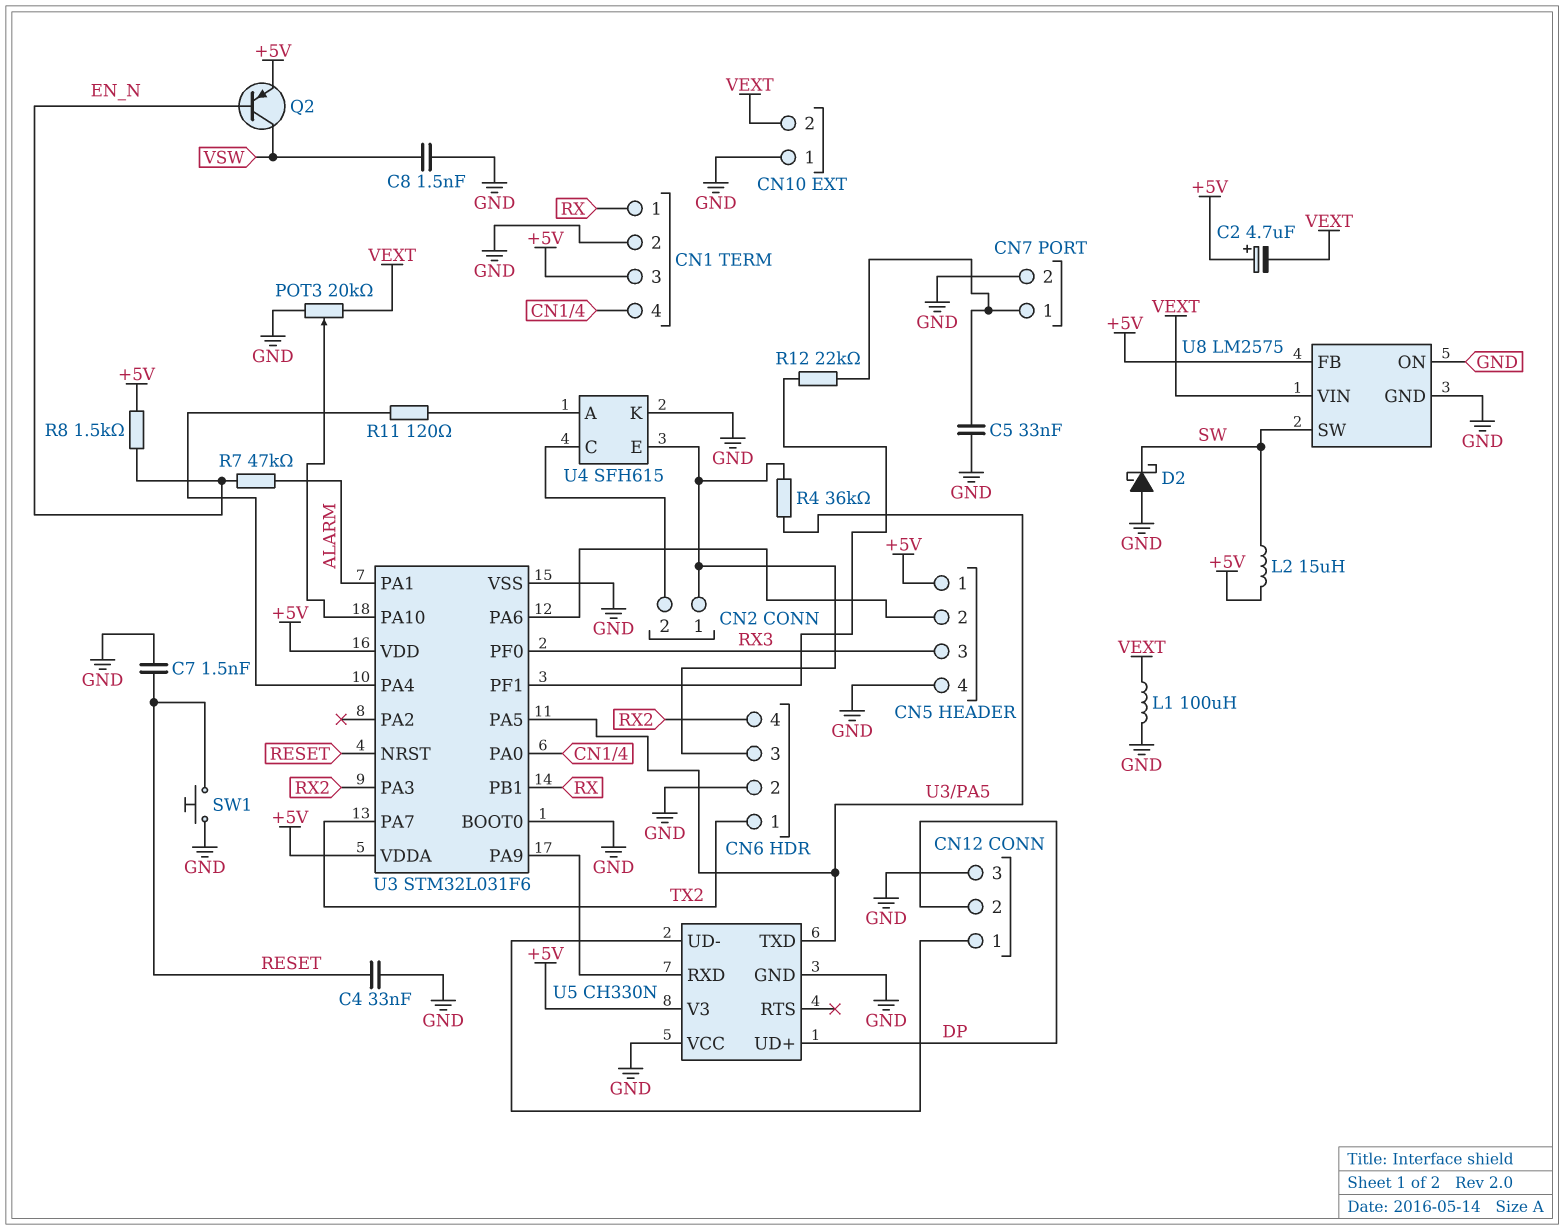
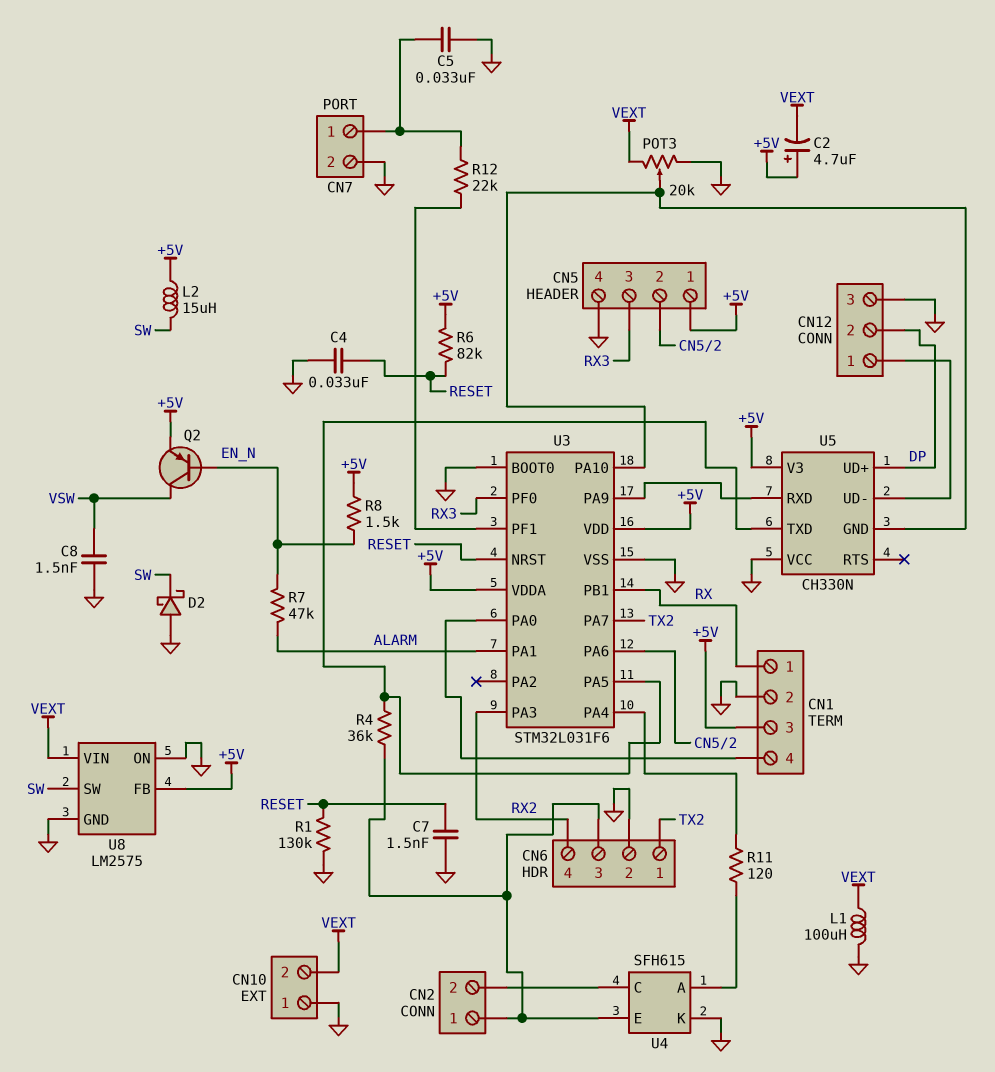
R1: none -> 130k (GND, RESET)
R6: none -> 82k (+5V, RESET)
SW1: button (GND, RESET) -> none
U5 pin GND: GND -> U3/PA10

